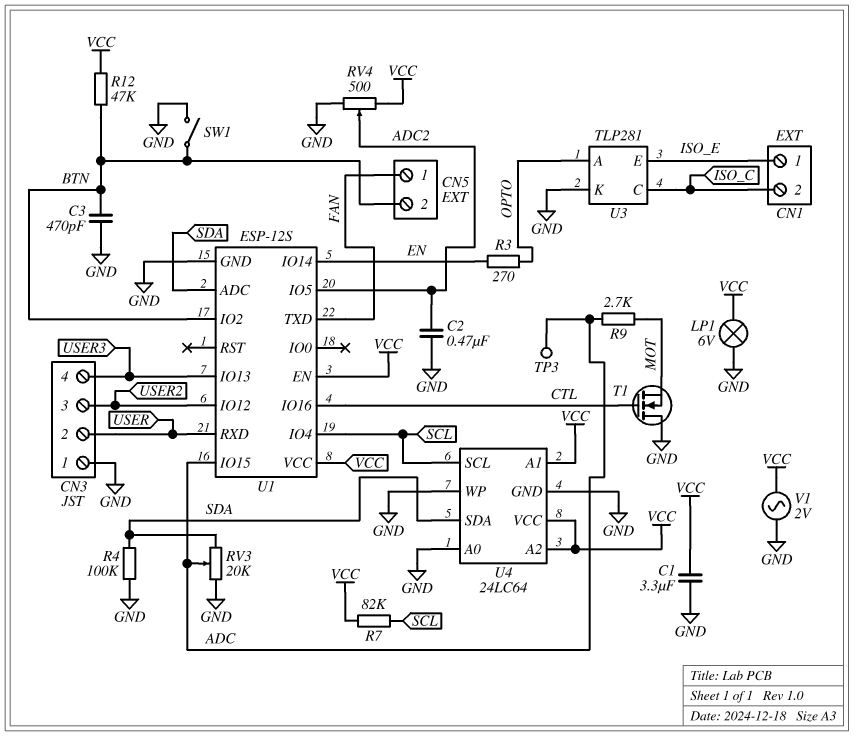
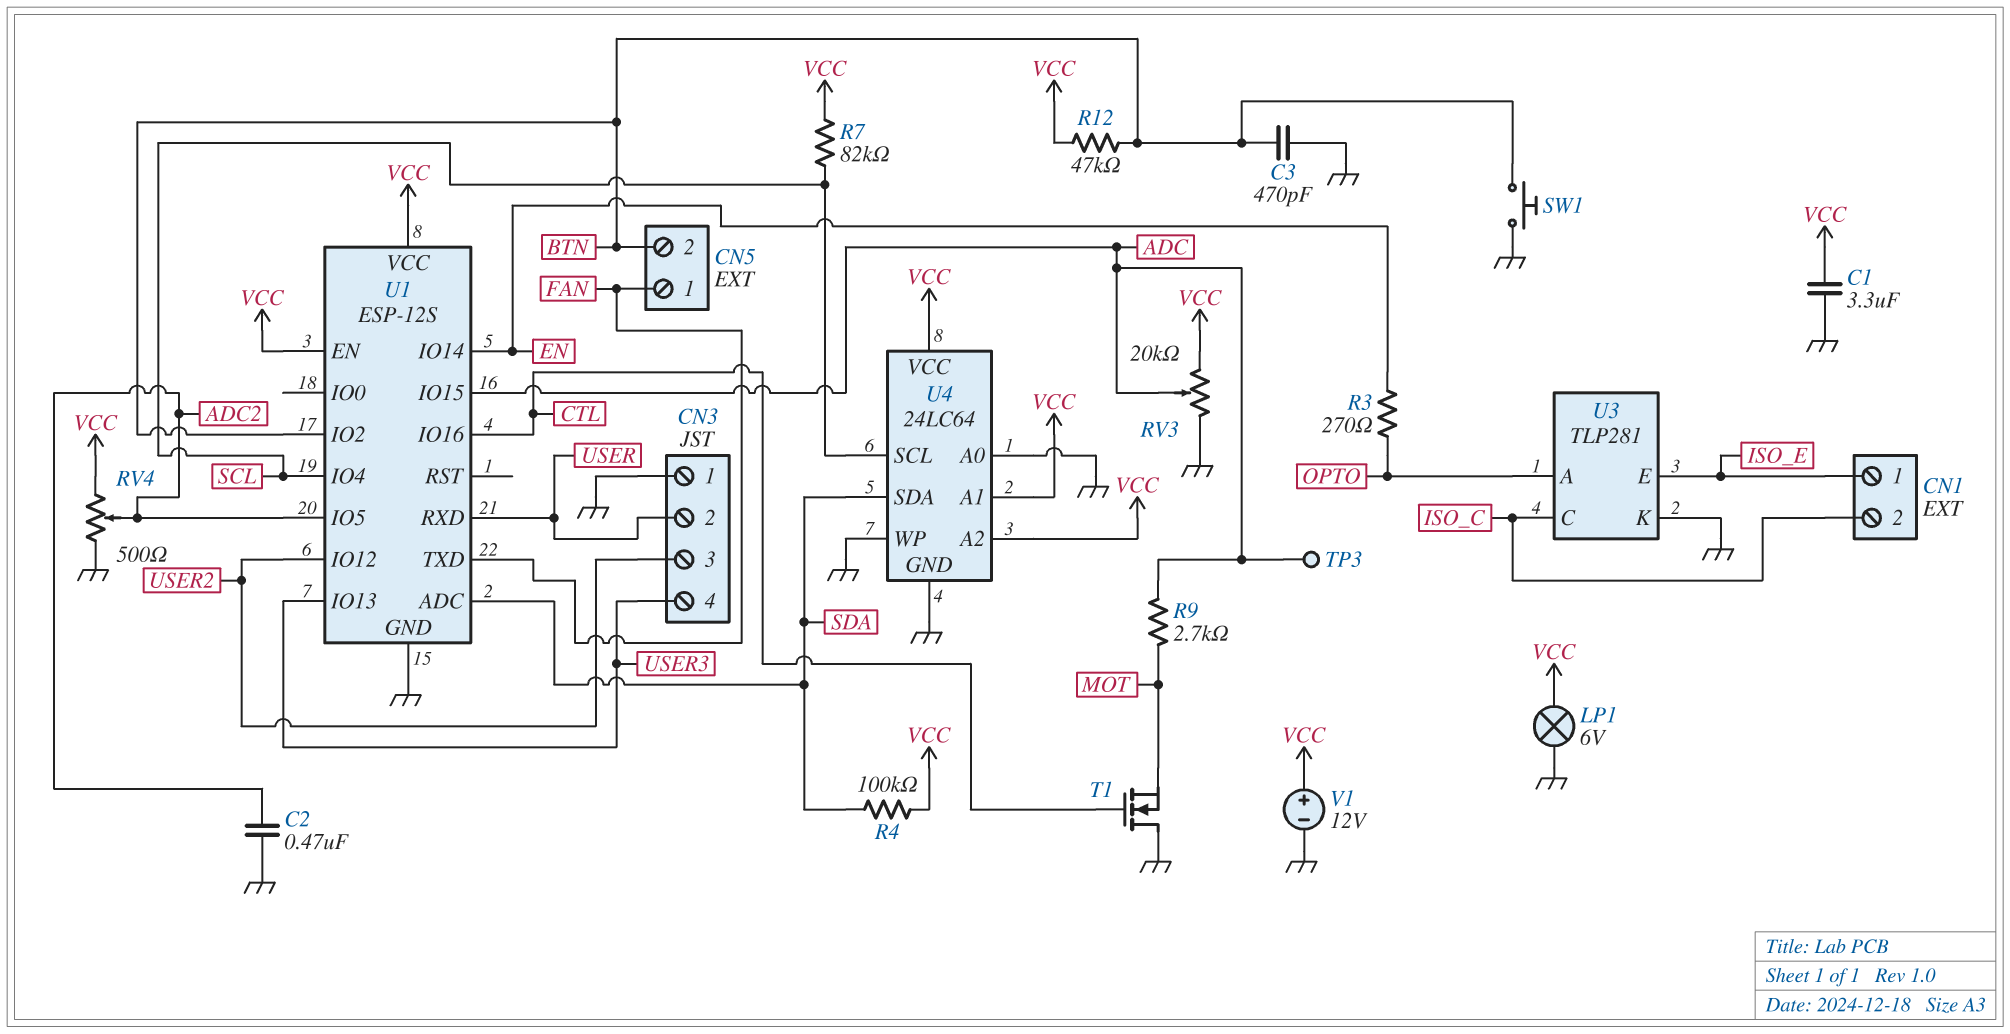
R4: 100k (GND, SDA) -> 100k (SDA, VCC)
RV3: 20k (GND, SDA, wiper ADC) -> 20k (GND, VCC, wiper ADC)
SW1: switch (BTN, GND) -> button (BTN, GND)
V1: AC 2V (GND, VCC) -> 12V (plus VCC, minus GND)

